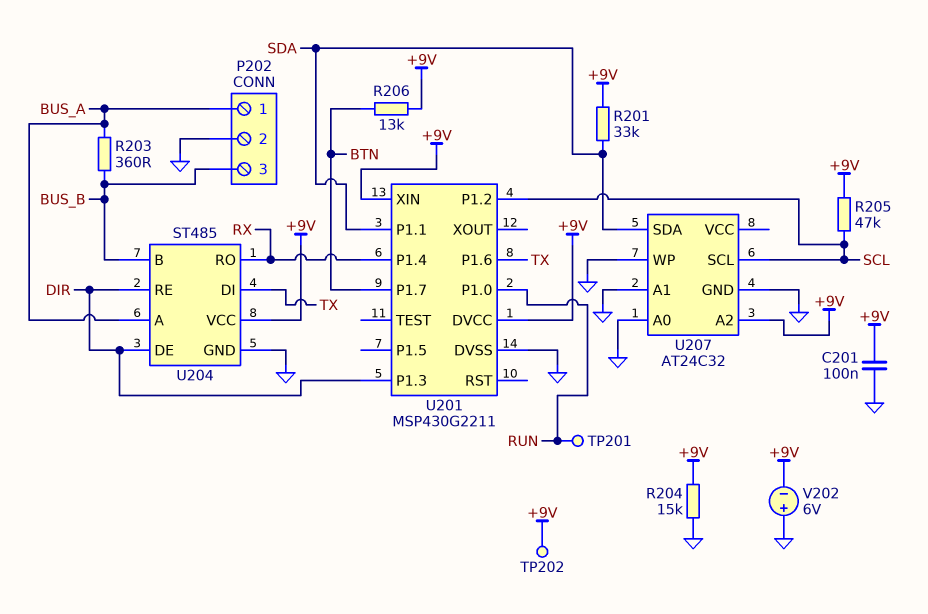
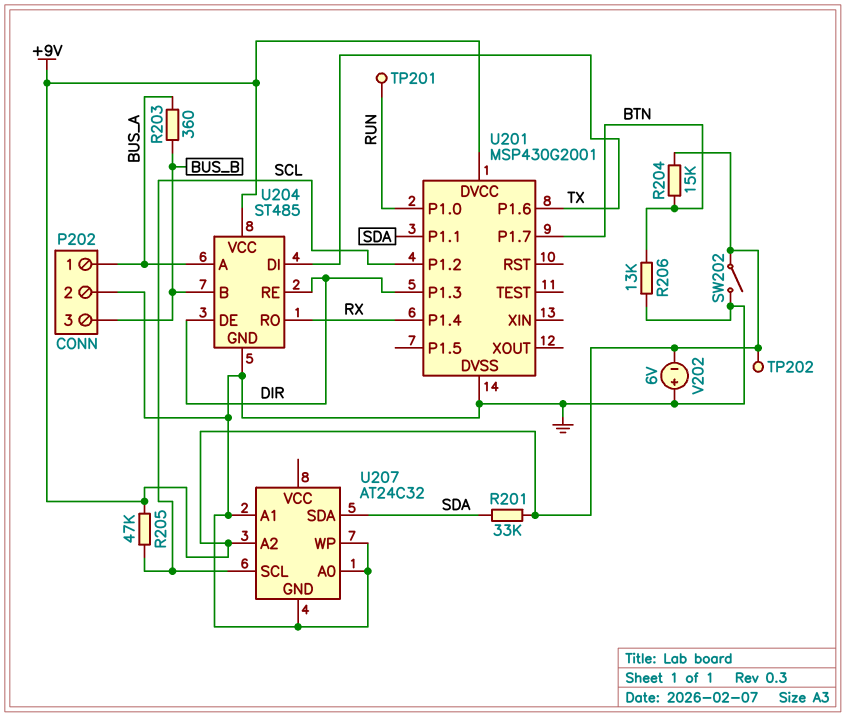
C201: 100nF (+9V, GND) -> none
R204: 15k (+9V, GND) -> 15k (+9V, BTN)
R206: 13k (+9V, BTN) -> 13k (BTN, GND)
SW202: none -> switch (+9V, GND)
U201: MSP430G2211 -> MSP430G2001
U201 pin XIN: +9V -> none

